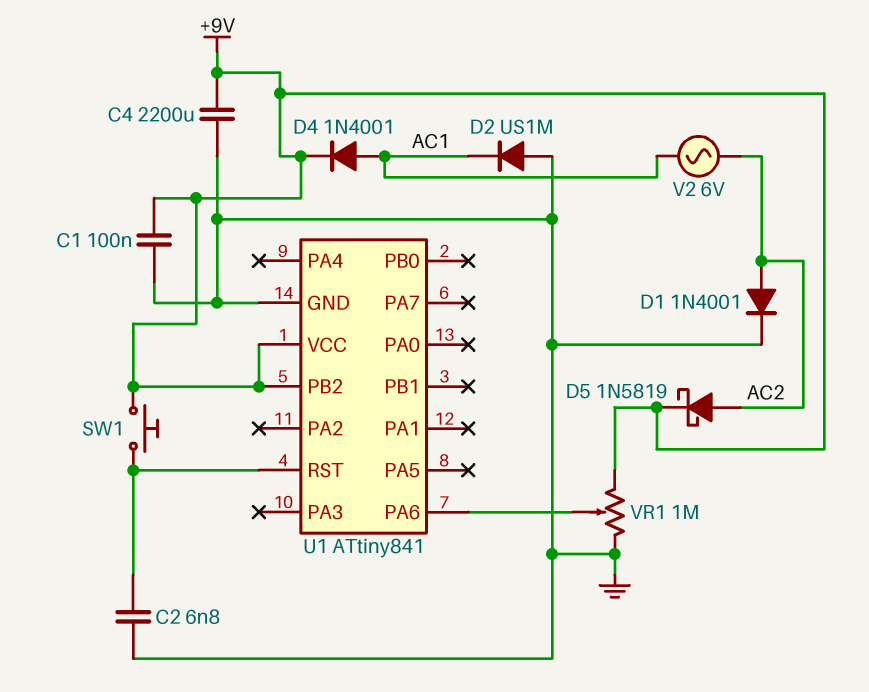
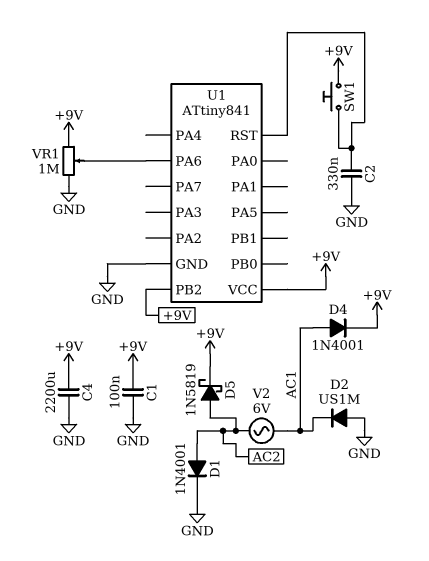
C2: 6.8nF (GND, U1/RST) -> 330nF (GND, U1/RST)

